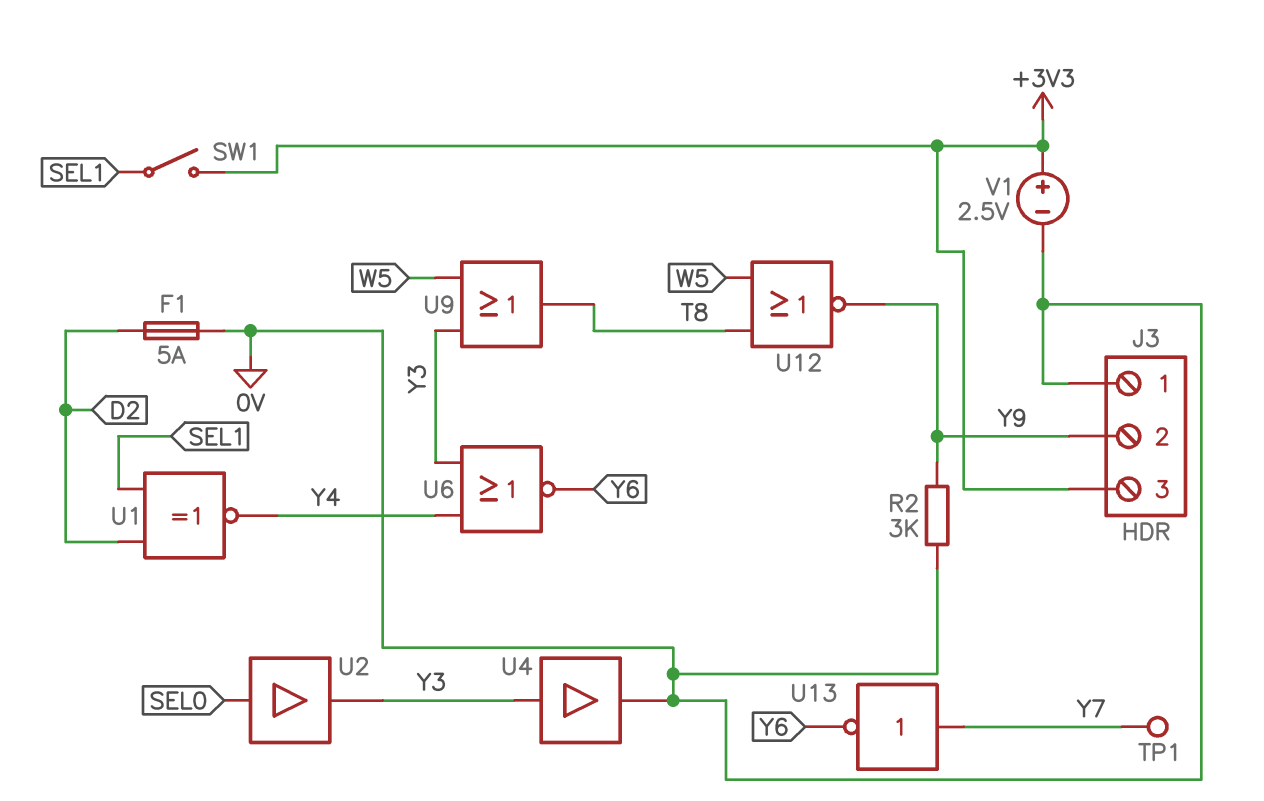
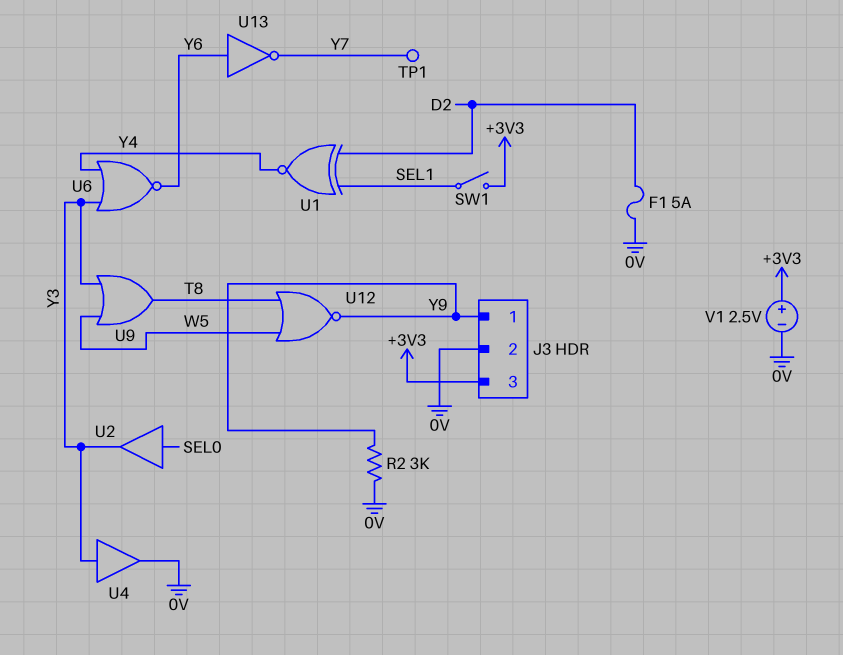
J3 pin 1: 0V -> Y9
J3 pin 2: Y9 -> 0V
U13: NOT (in Y7, out Y6) -> NOT (in Y6, out Y7)

